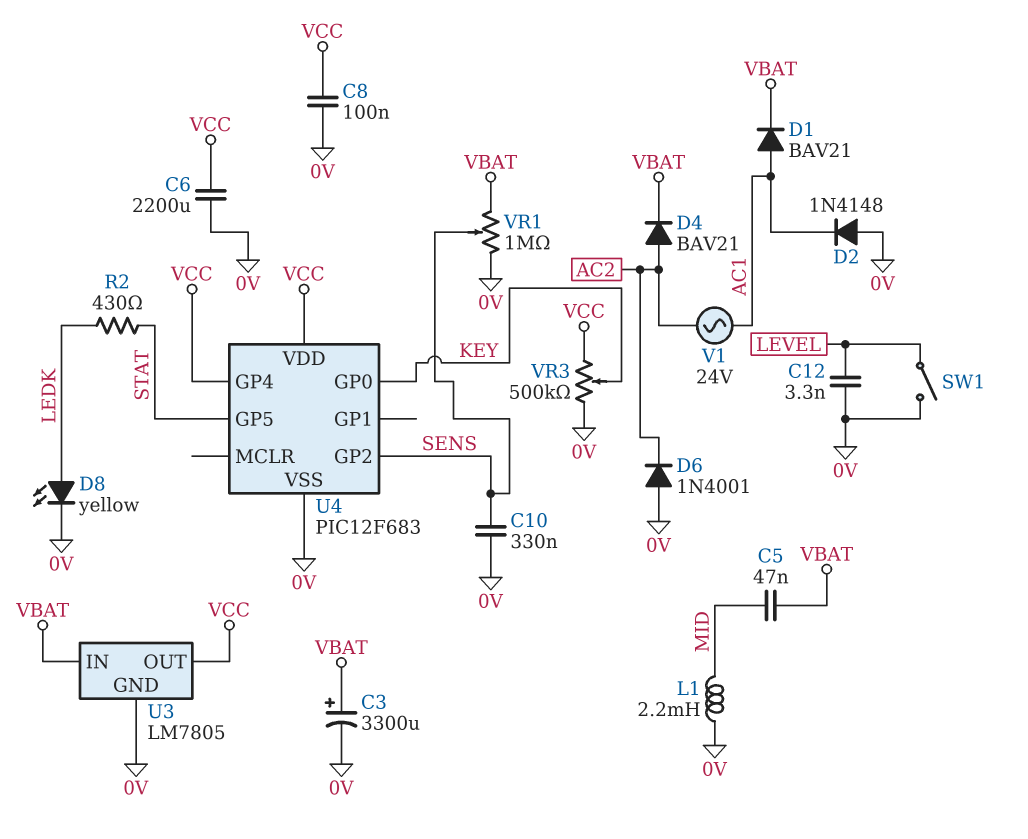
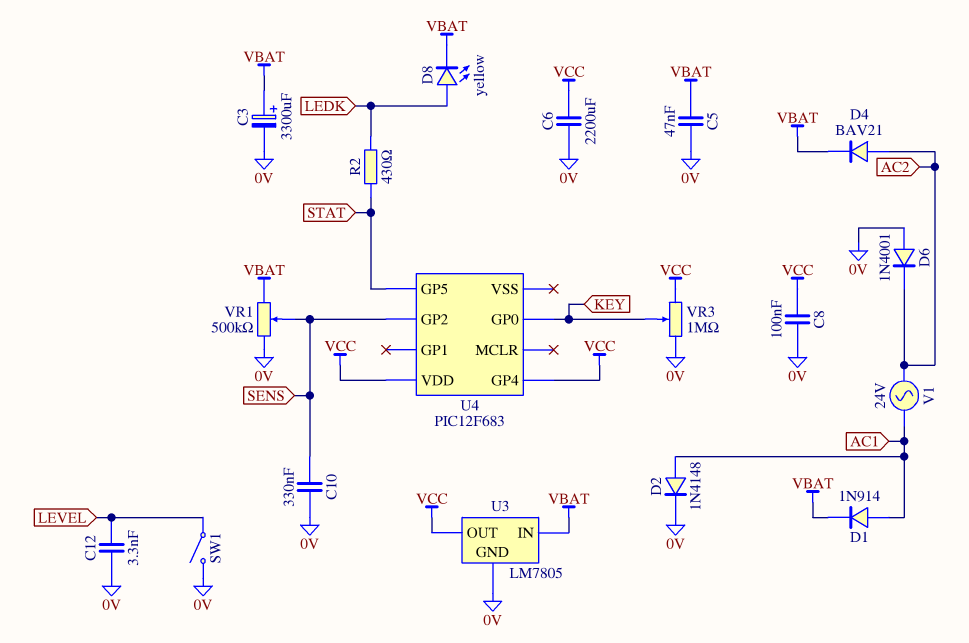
C5: 47nF (MID, VBAT) -> 47nF (0V, VBAT)
D1: diode BAV21 (A AC1, K VBAT) -> diode 1N914 (A AC1, K VBAT)
D2: diode 1N4148 (A 0V, K AC1) -> diode 1N4148 (A AC1, K 0V)
D8: LED yellow (A LEDK, K 0V) -> LED yellow (A LEDK, K VBAT)
L1: 2.2mH (0V, MID) -> none
U4 pin VSS: 0V -> none
VR1: 1M (0V, VBAT, wiper SENS) -> 500k (0V, VBAT, wiper SENS)
VR3: 500k (0V, VCC, wiper KEY) -> 1M (0V, VCC, wiper KEY)

